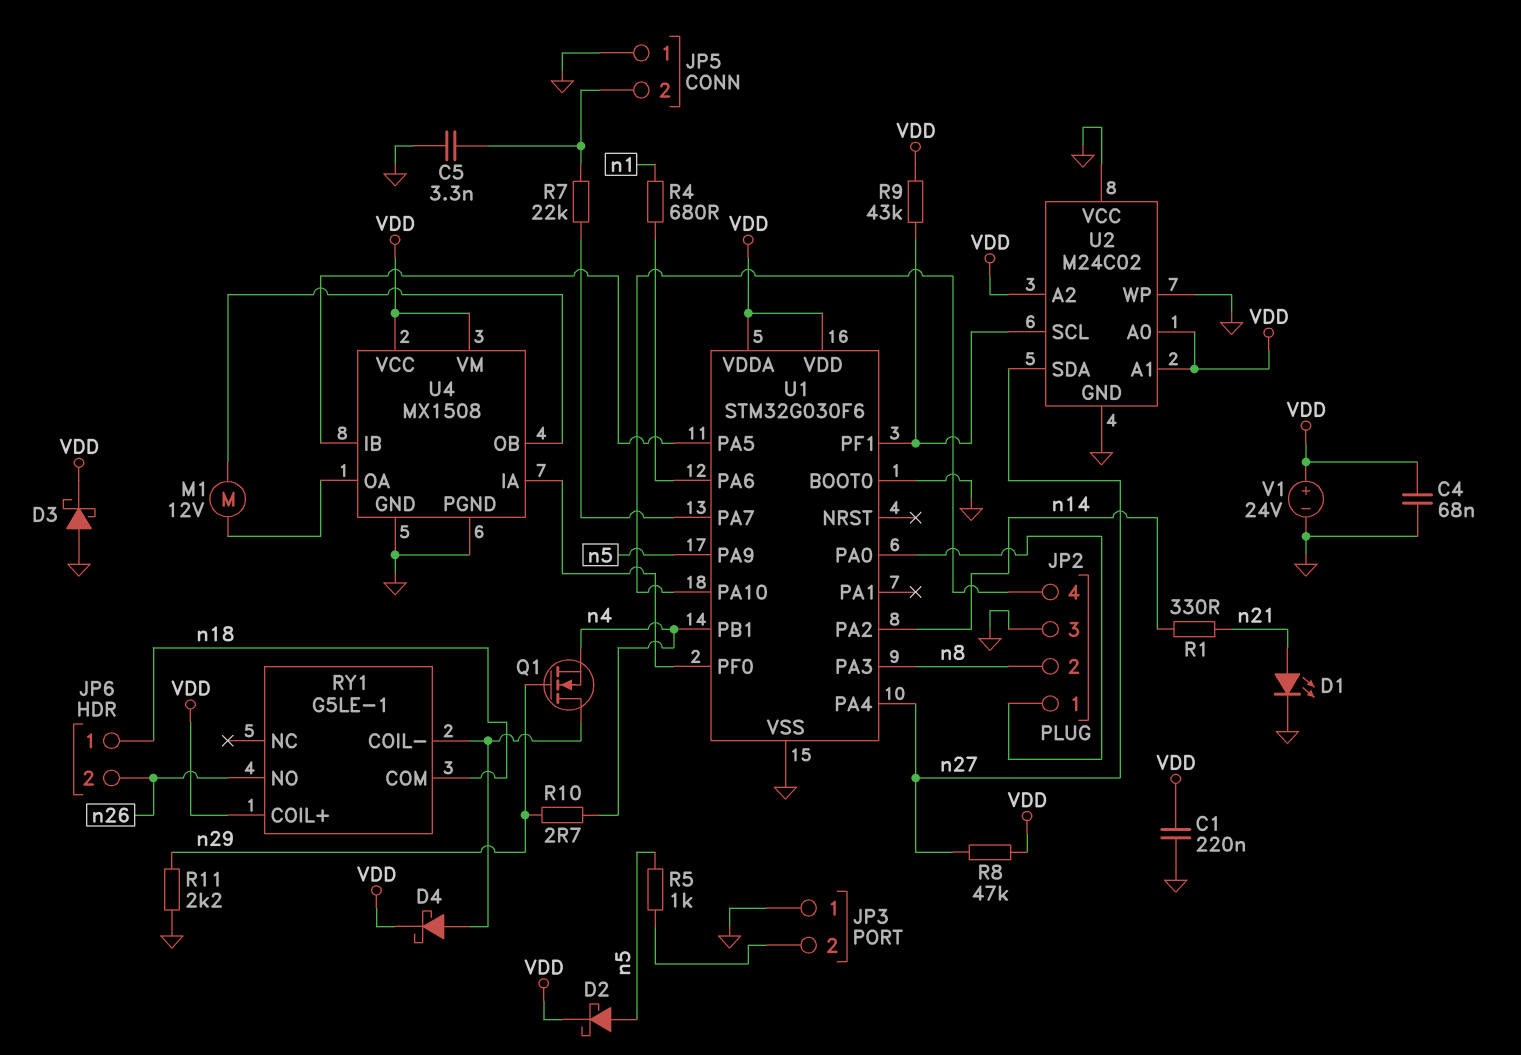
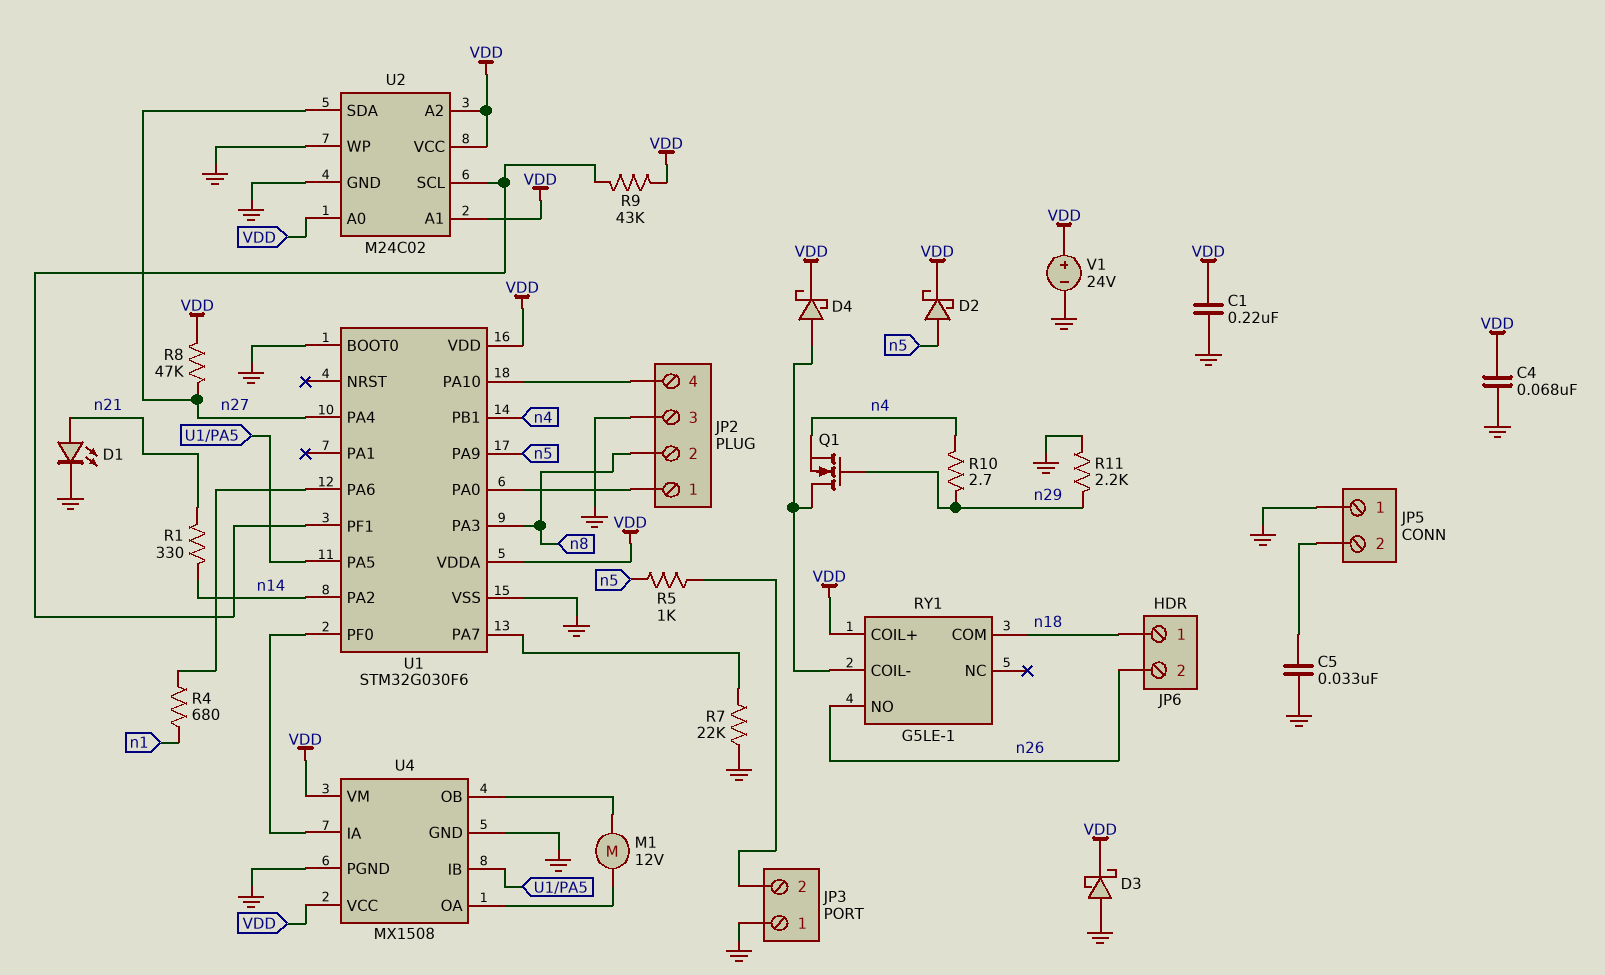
C5: 3.3nF (GND, JP5/2) -> 33nF (GND, JP5/2)
R7: 22k (JP5/2, U1/PA7) -> 22k (GND, U1/PA7)
U2 pin VCC: GND -> VDD

